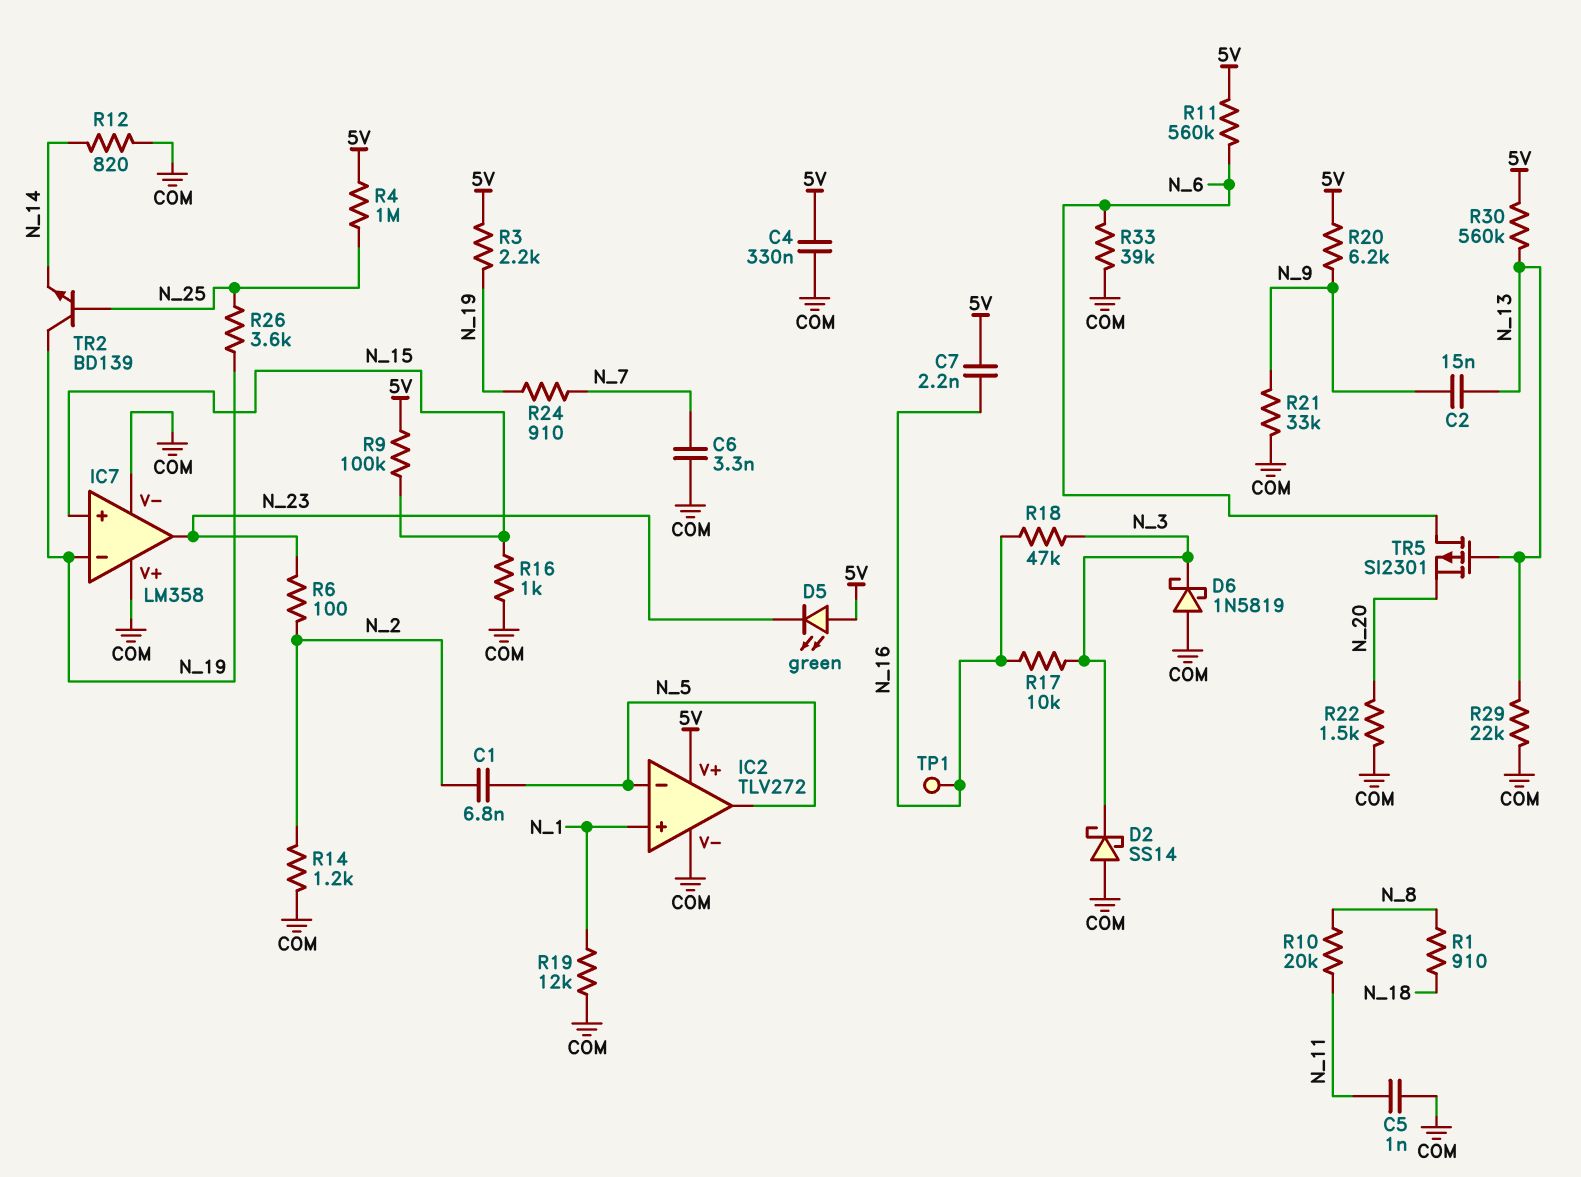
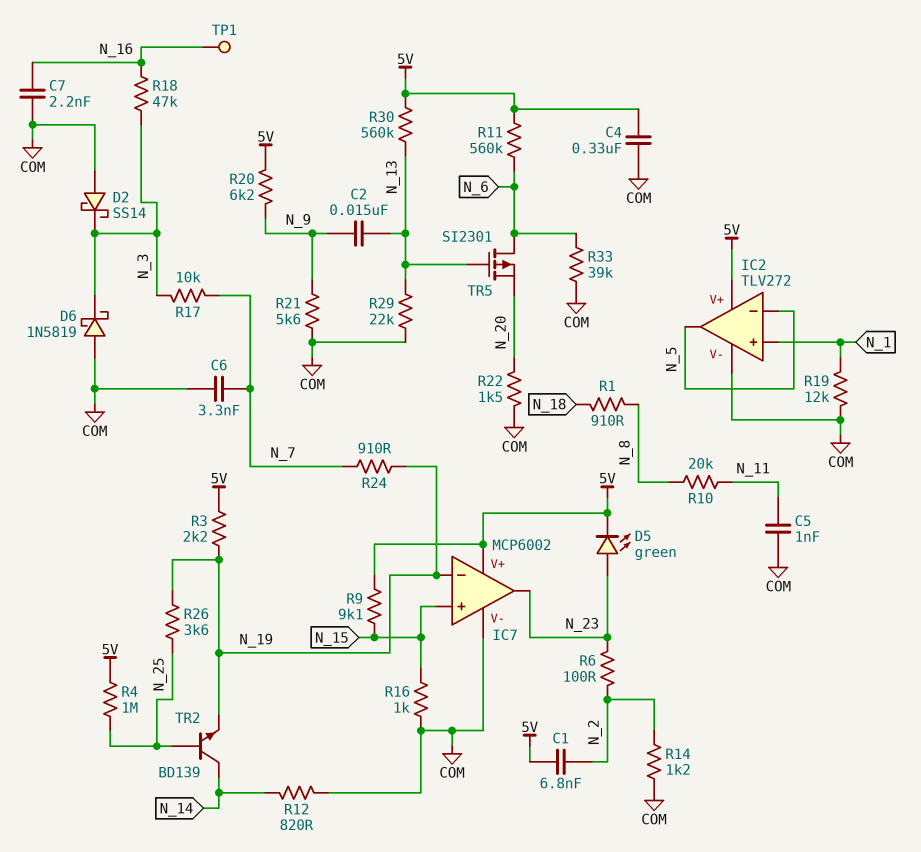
C1: 6.8nF (N_2, N_5) -> 6.8nF (5V, N_2)
C7: 2.2nF (5V, N_16) -> 2.2nF (COM, N_16)
D5: LED green (A 5V, K N_23) -> LED green (A N_23, K 5V)
IC7: LM358 -> MCP6002
IC7 pin V+: COM -> 5V
R9: 100k (5V, N_15) -> 9.1k (5V, N_15)
R17: 10k (N_3, N_16) -> 10k (N_3, N_7)
R21: 33k (COM, N_9) -> 5.6k (COM, N_9)
TR2: NPN BD139 (B N_25, C N_19, E N_14) -> NPN BD139 (B N_25, C N_14, E N_19)

